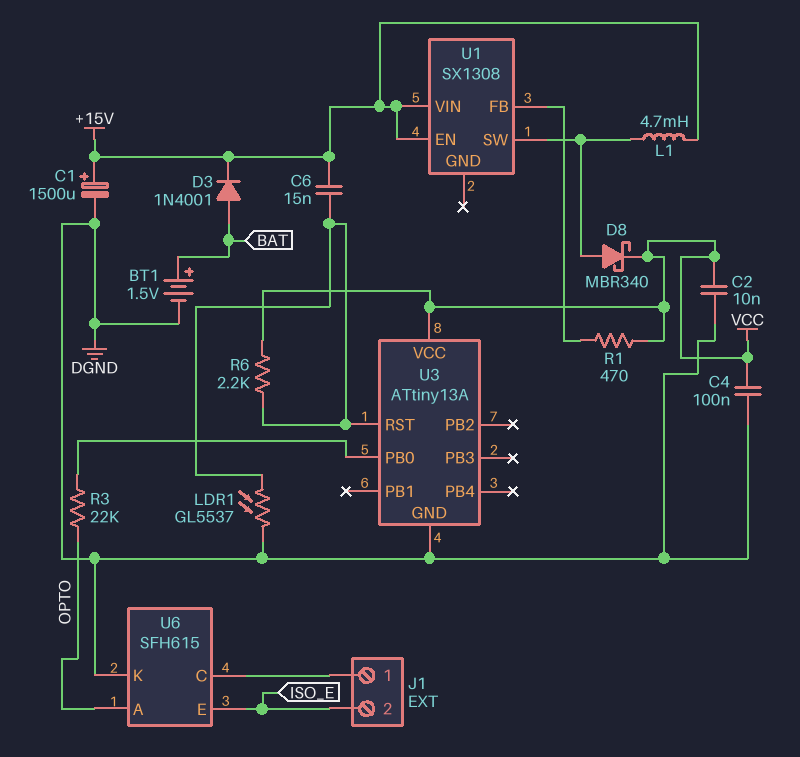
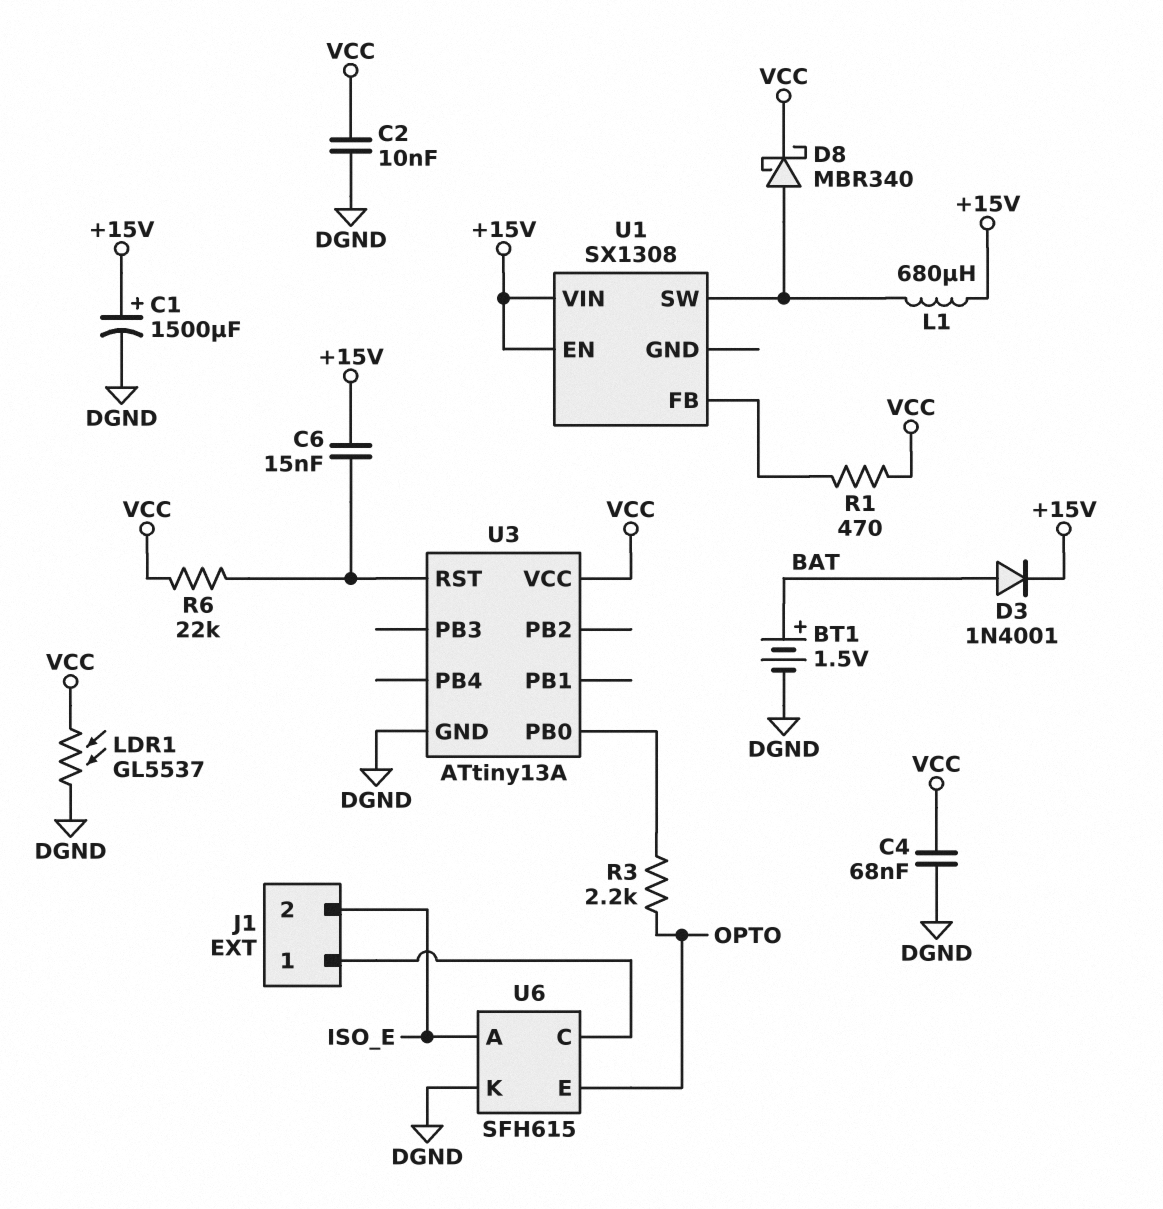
C4: 100nF (DGND, VCC) -> 68nF (DGND, VCC)
L1: 4.7mH (+15V, U1/SW) -> 680uH (+15V, U1/SW)
LDR1: GL5537 (DGND, U3/RST) -> GL5537 (DGND, VCC)
R3: 22k (OPTO, U3/PB0) -> 2.2k (OPTO, U3/PB0)
R6: 2.2k (U3/RST, VCC) -> 22k (U3/RST, VCC)
U6 pin A: OPTO -> ISO_E
U6 pin E: ISO_E -> OPTO

